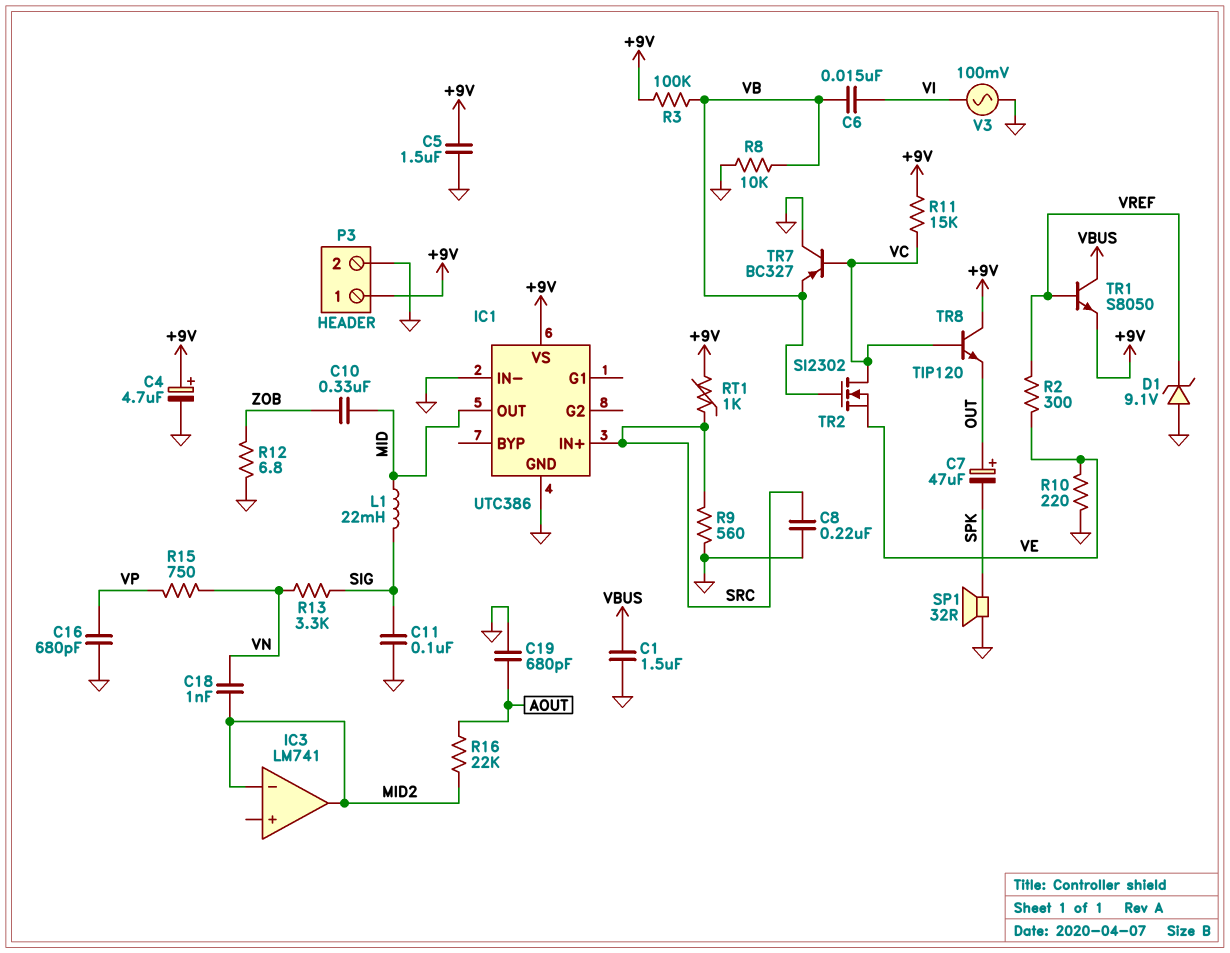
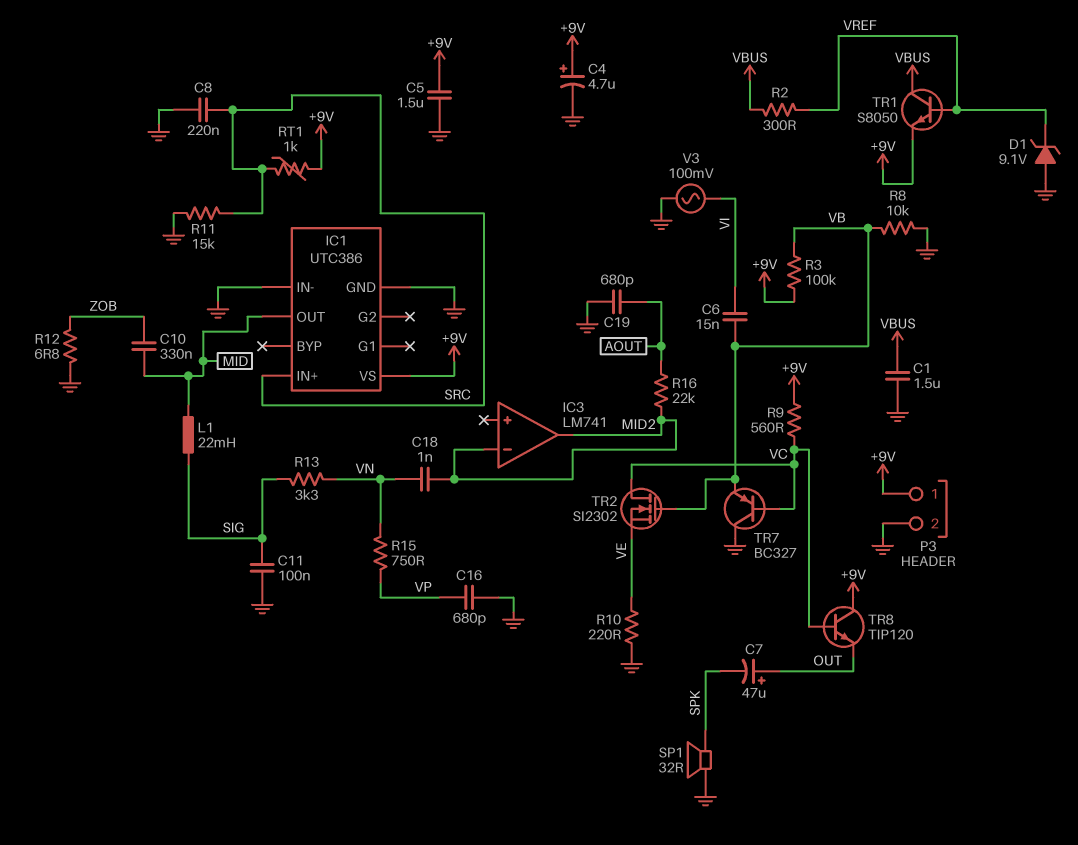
R2: 300 (VE, VREF) -> 300 (VBUS, VREF)
R9: 560 (GND, SRC) -> 560 (+9V, VC)
R11: 15k (+9V, VC) -> 15k (GND, SRC)

